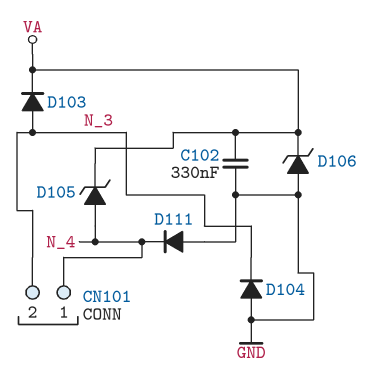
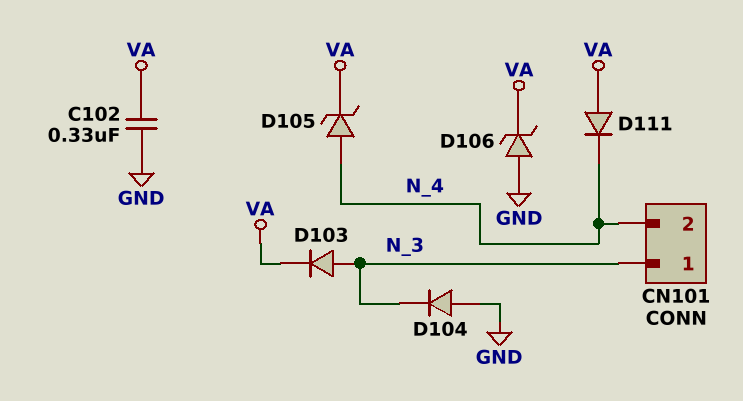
CN101 pin 1: N_4 -> N_3
CN101 pin 2: N_3 -> N_4
D111: diode (A GND, K N_4) -> diode (A VA, K N_4)

